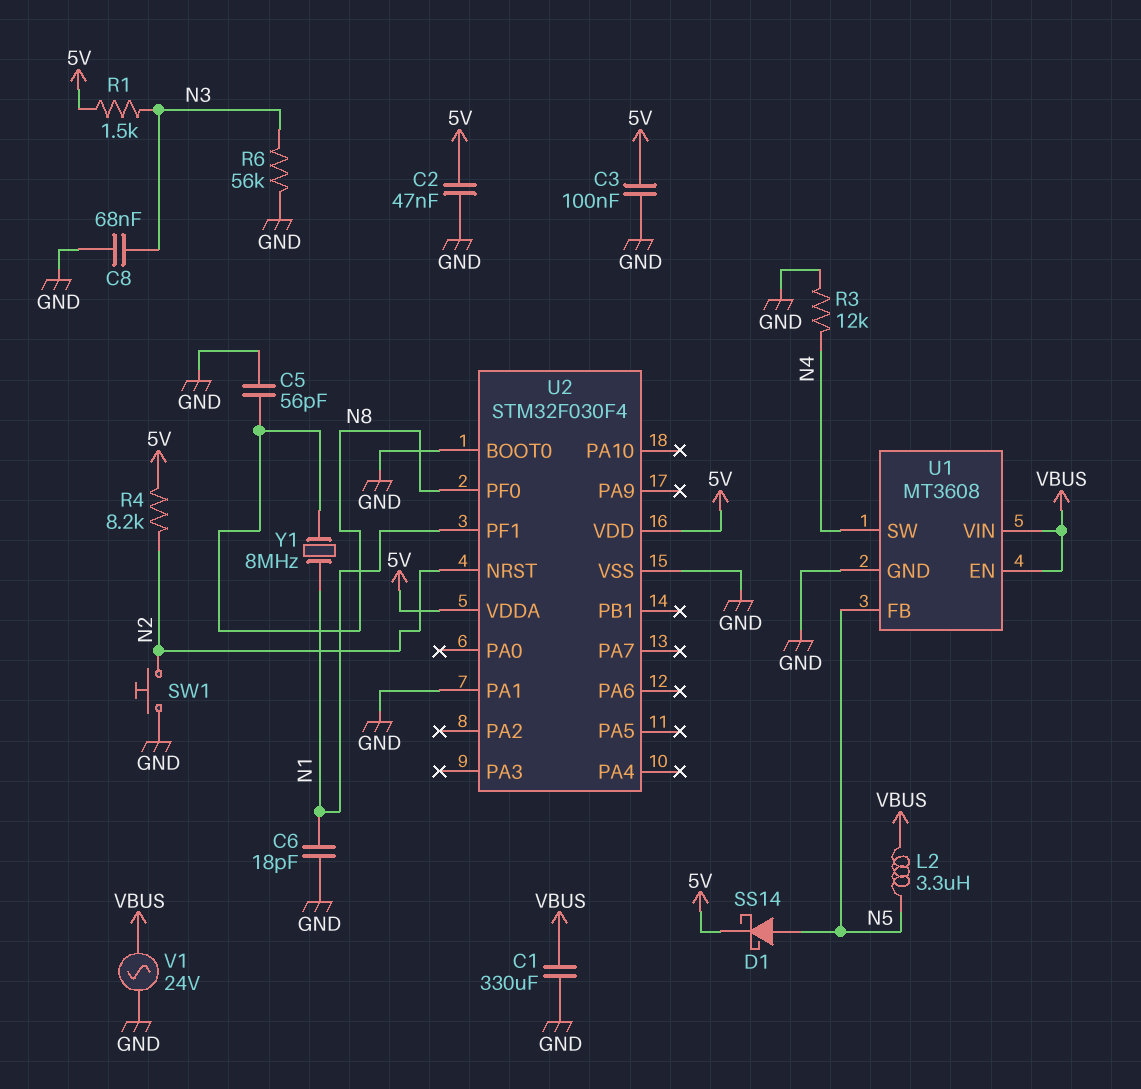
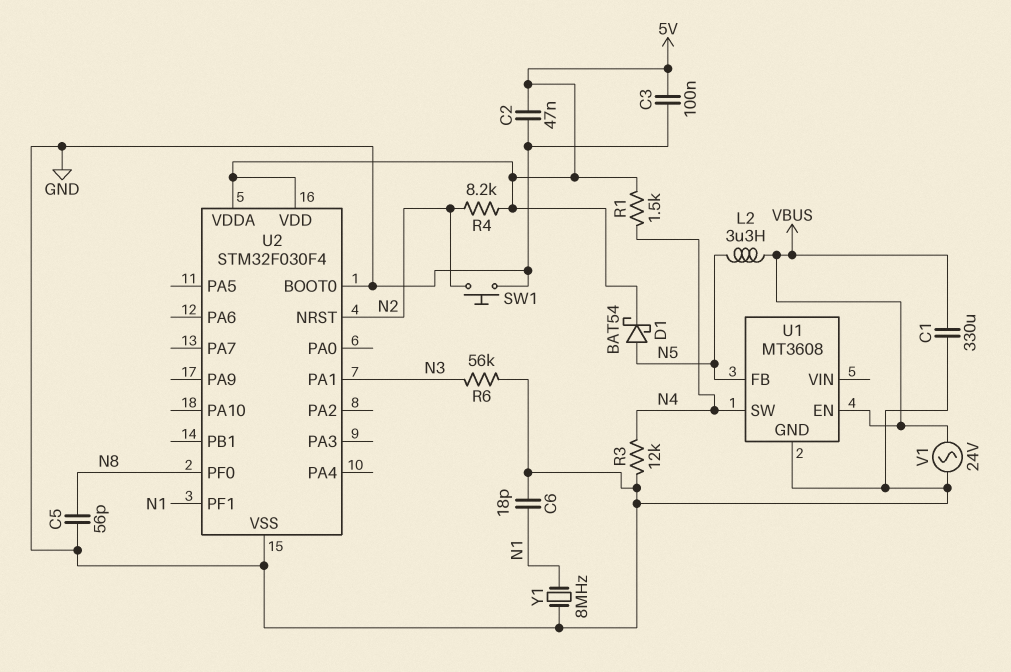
C8: 68nF (GND, N3) -> none
D1: schottky SS14 (A N5, K 5V) -> schottky BAT54 (A N5, K 5V)
R1: 1.5k (5V, N3) -> 1.5k (5V, N4)
U1 pin VIN: VBUS -> none
U2 pin PA1: GND -> N3
Y1: 8MHz (N1, N8) -> 8MHz (GND, N1)

